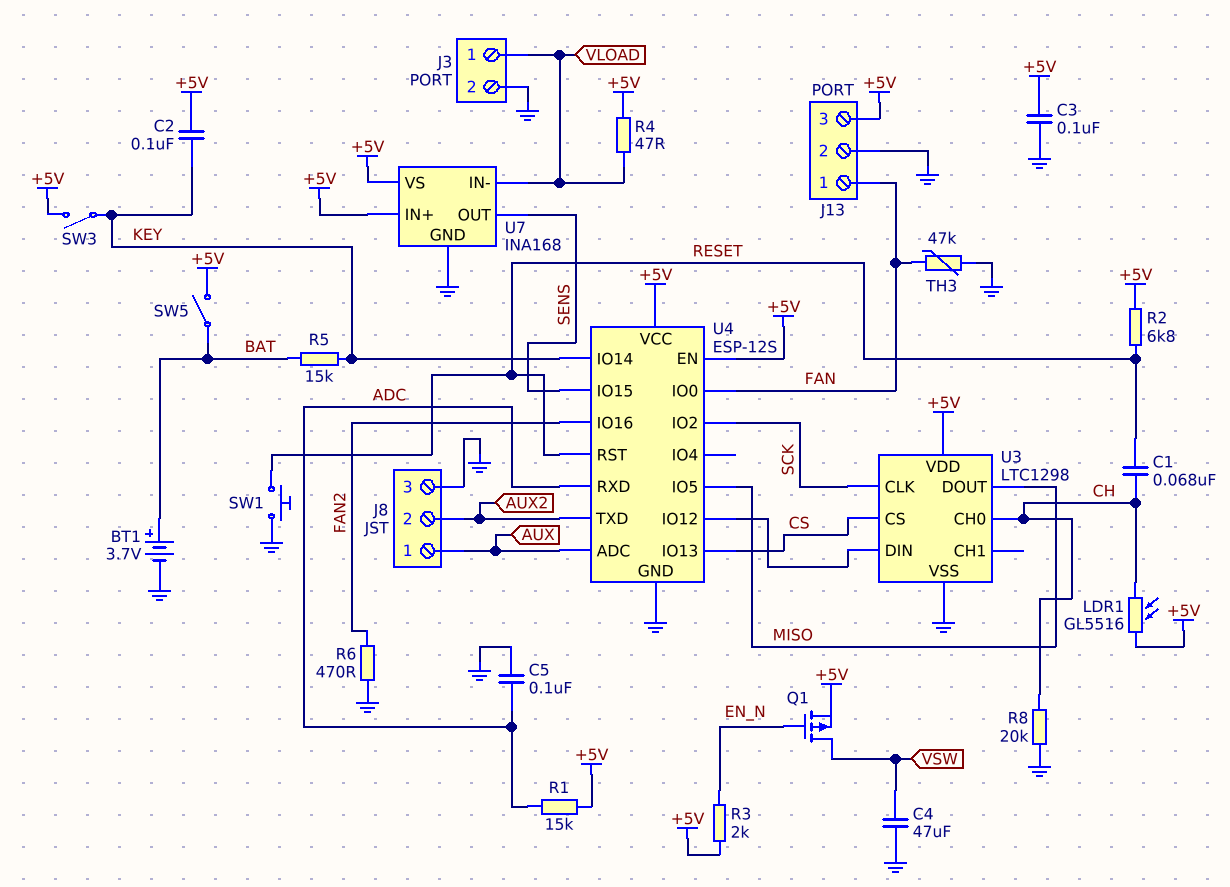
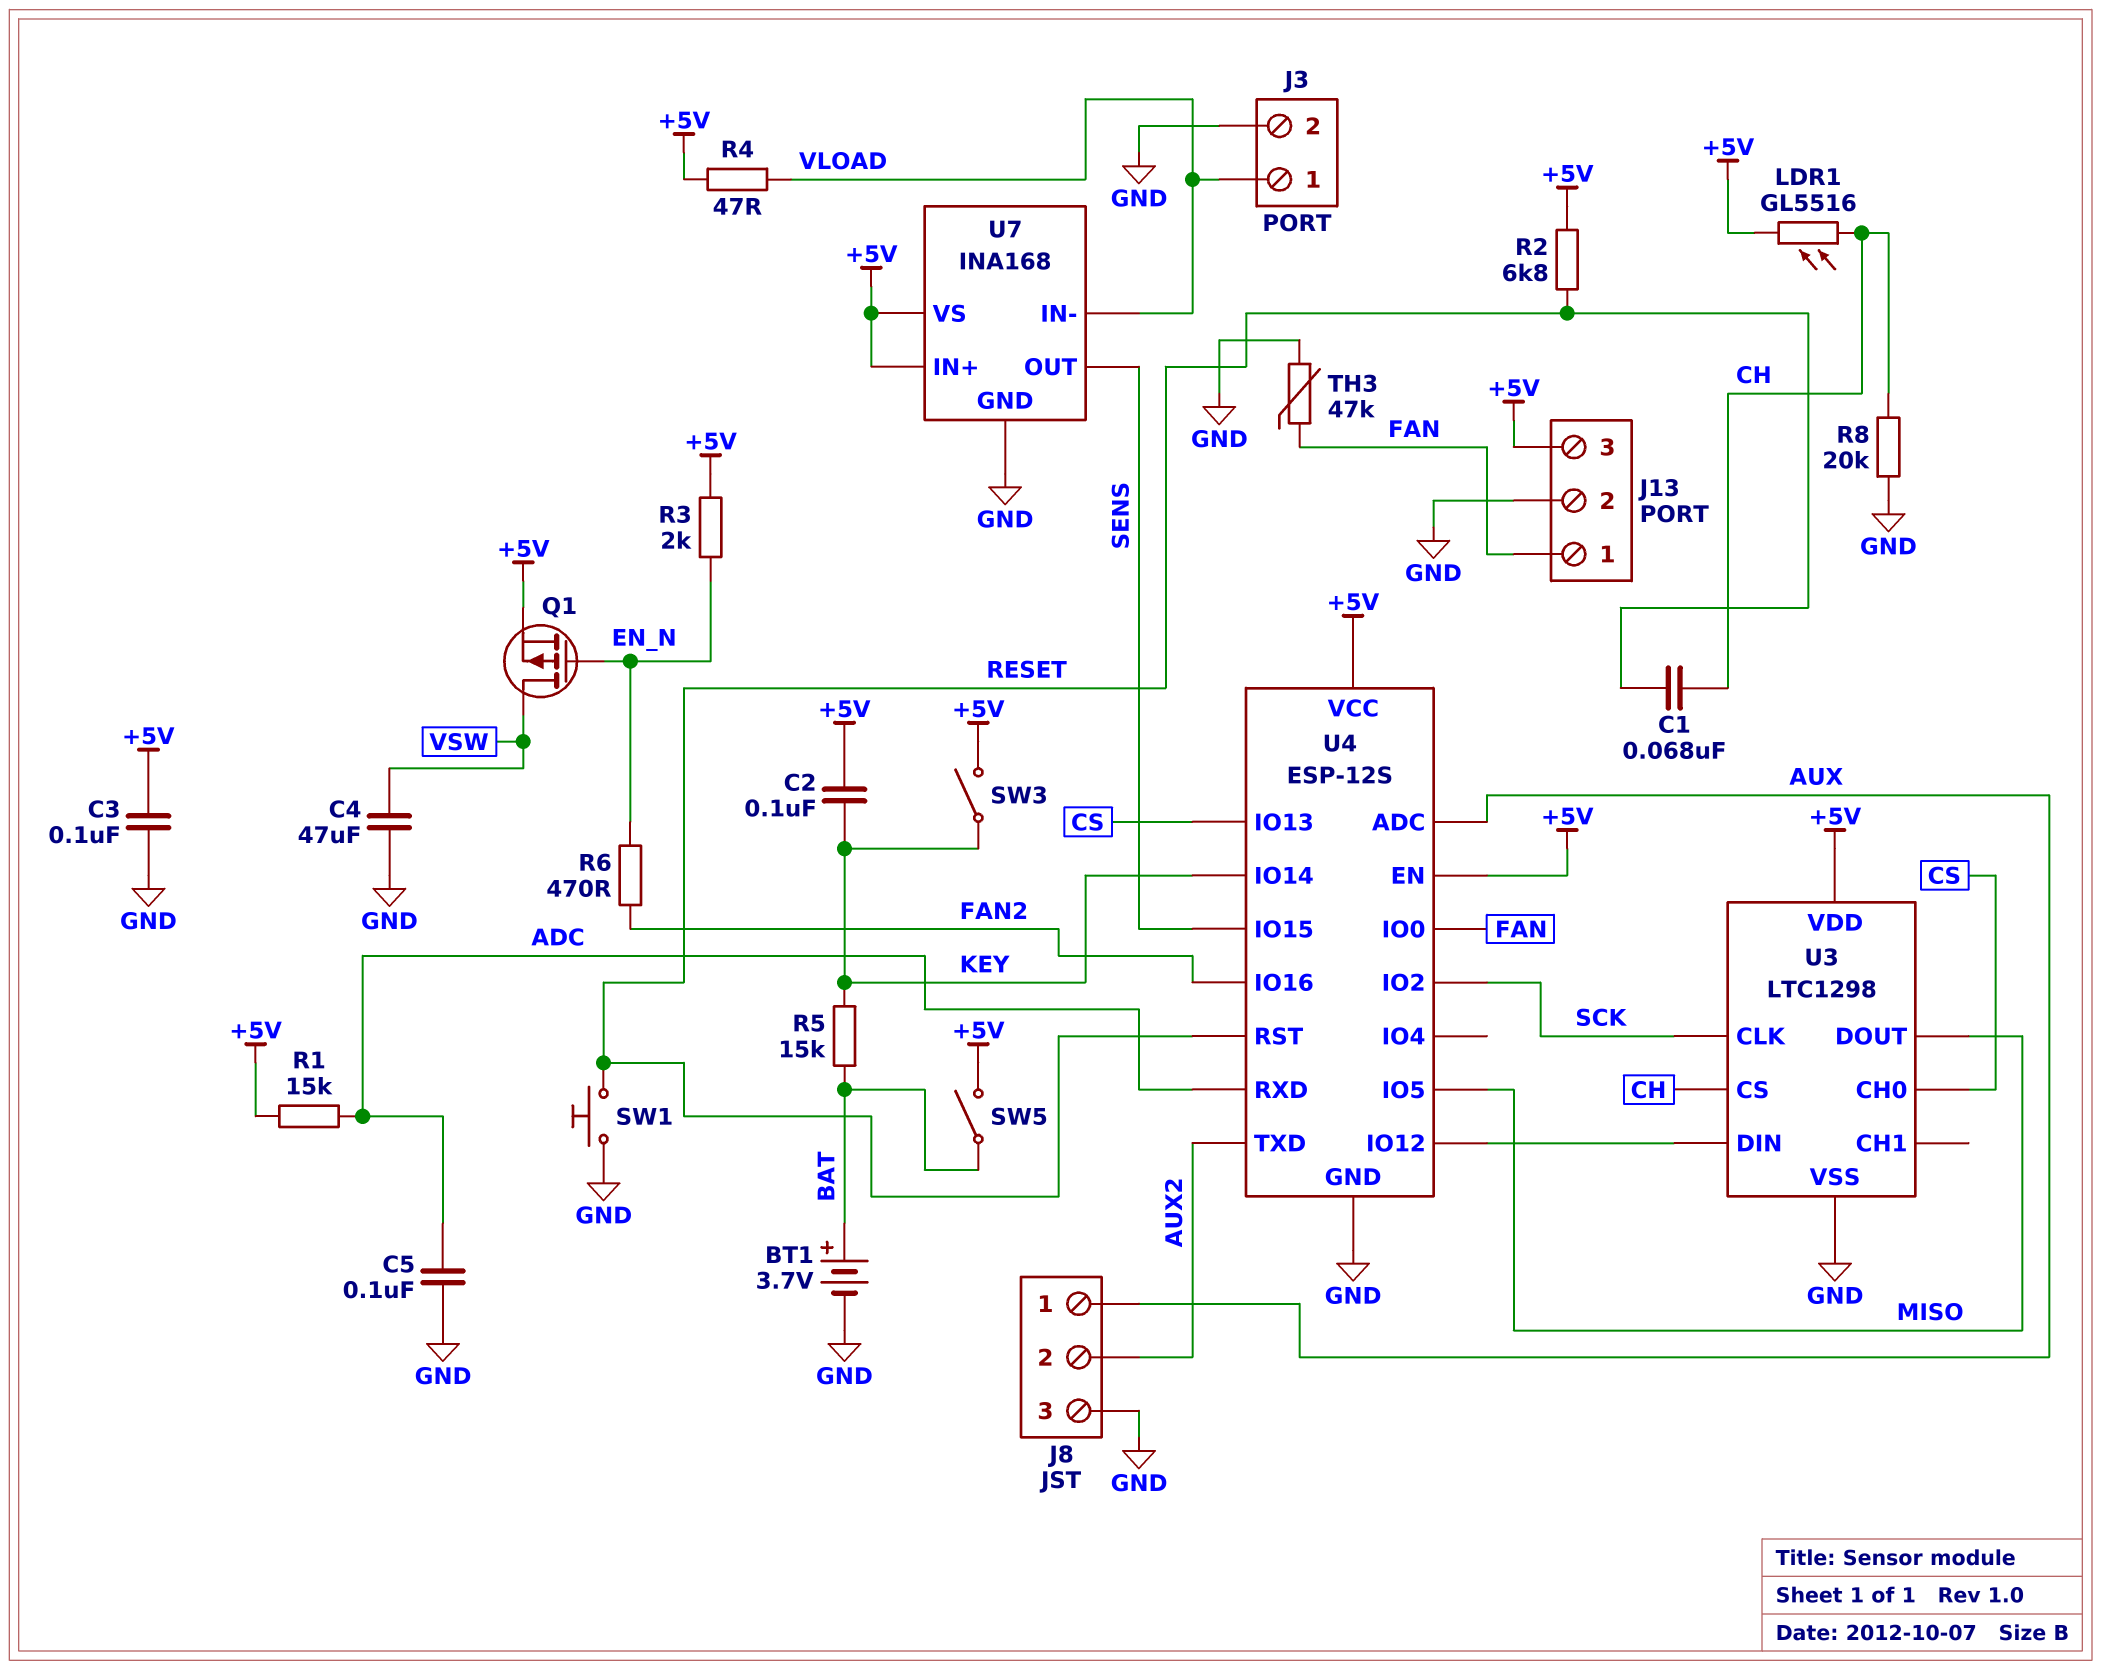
R6: 470 (FAN2, GND) -> 470 (EN_N, FAN2)
U3 pin CH0: CH -> CS
U3 pin CS: CS -> CH

